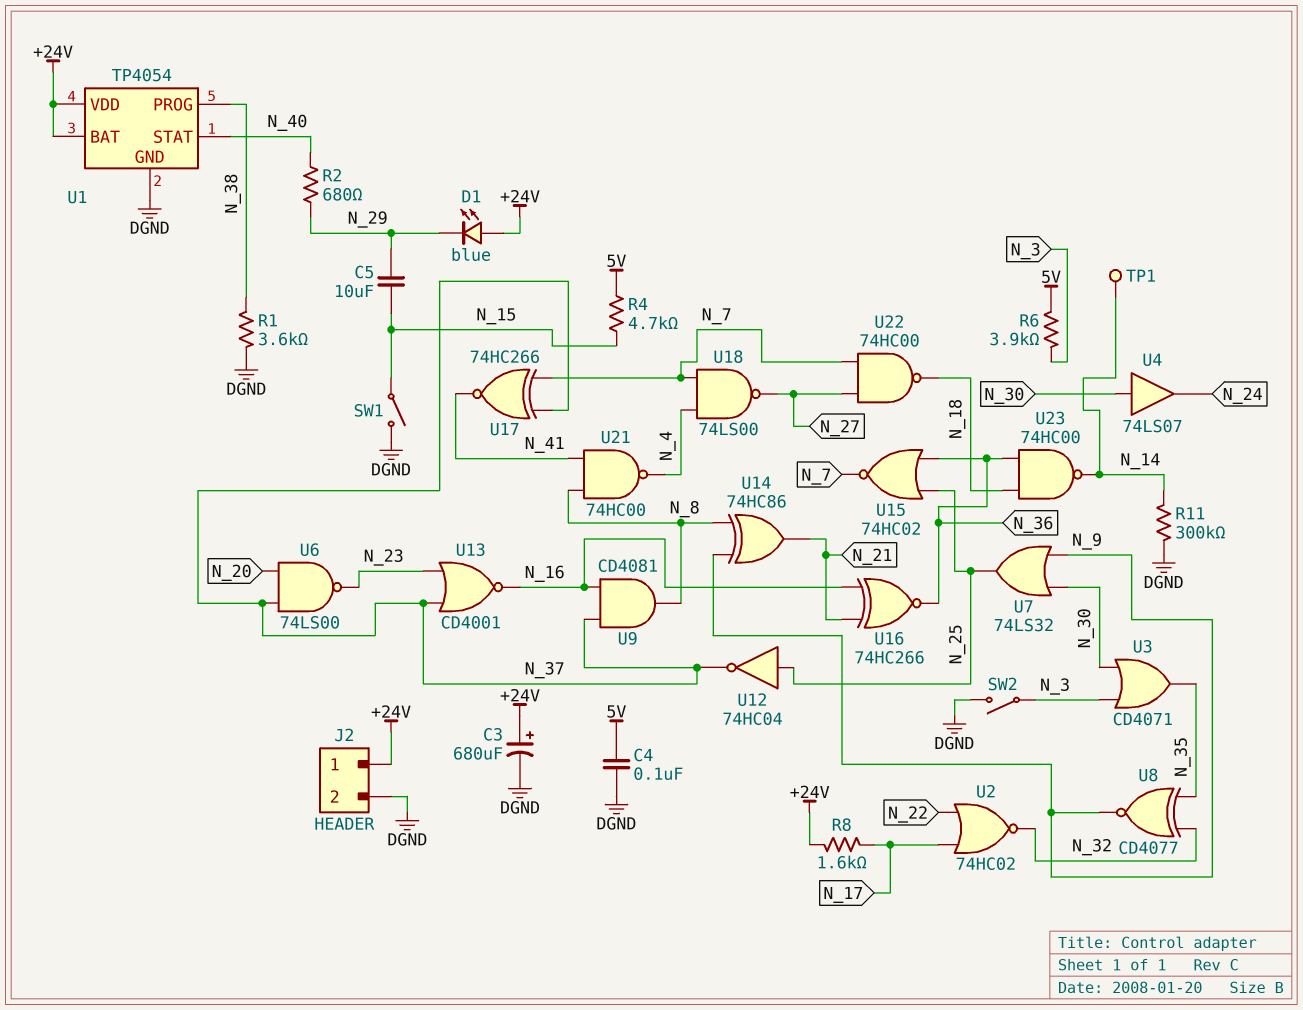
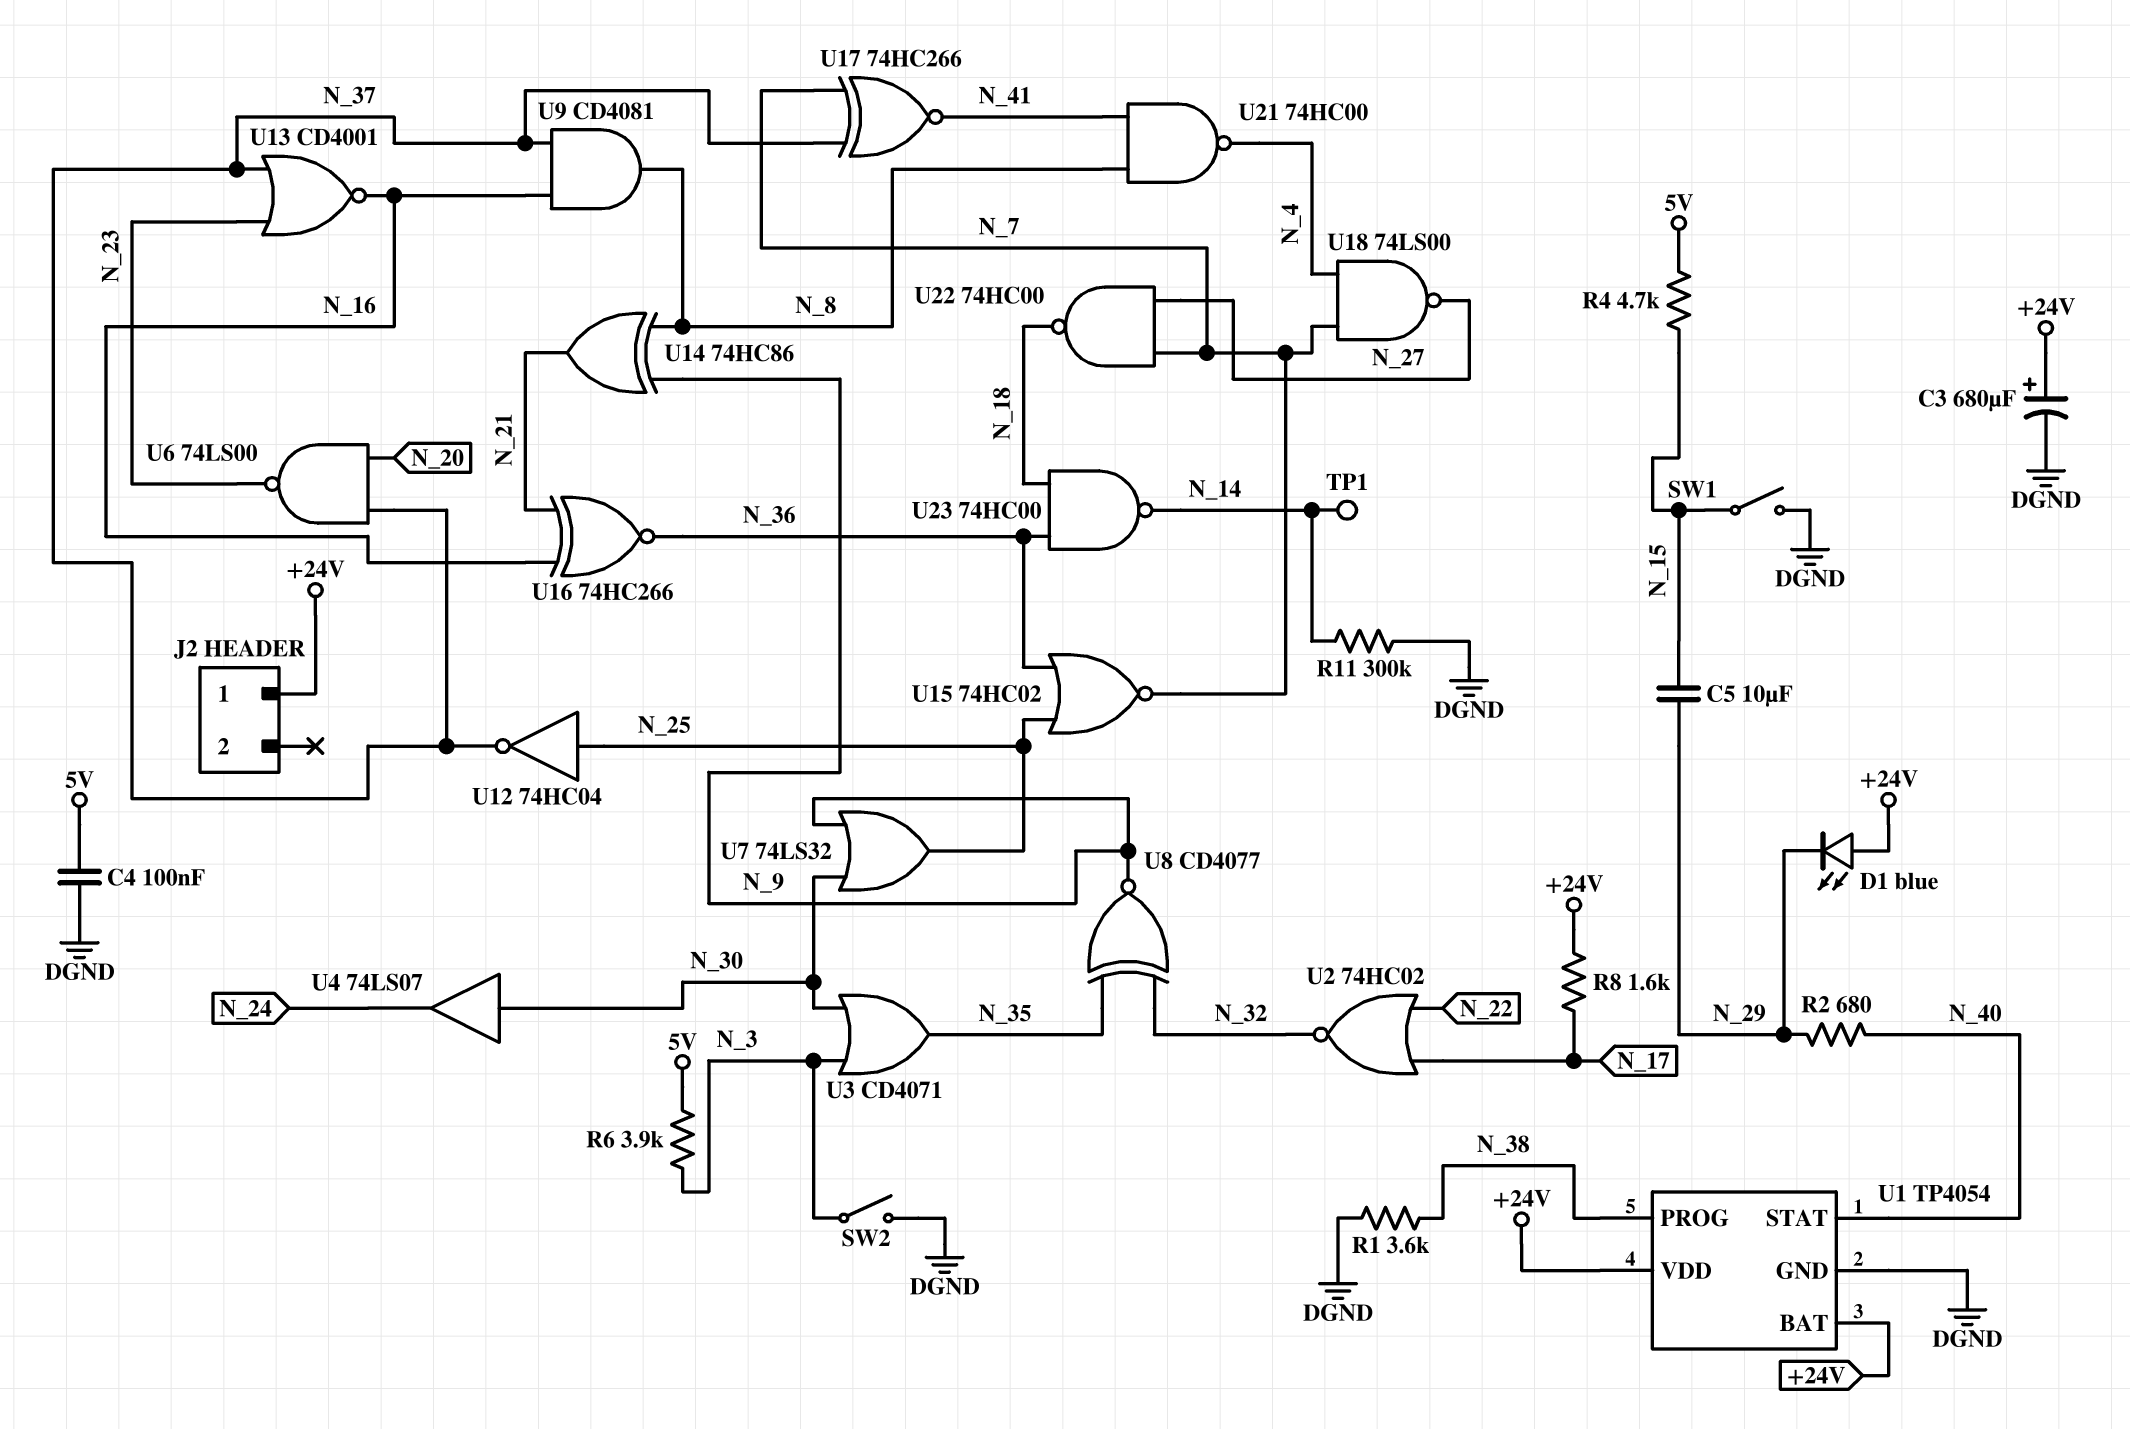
J2 pin 2: DGND -> none

